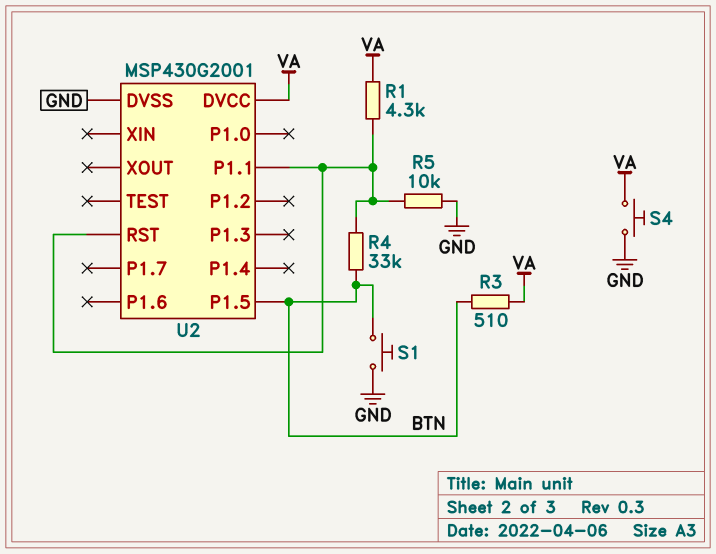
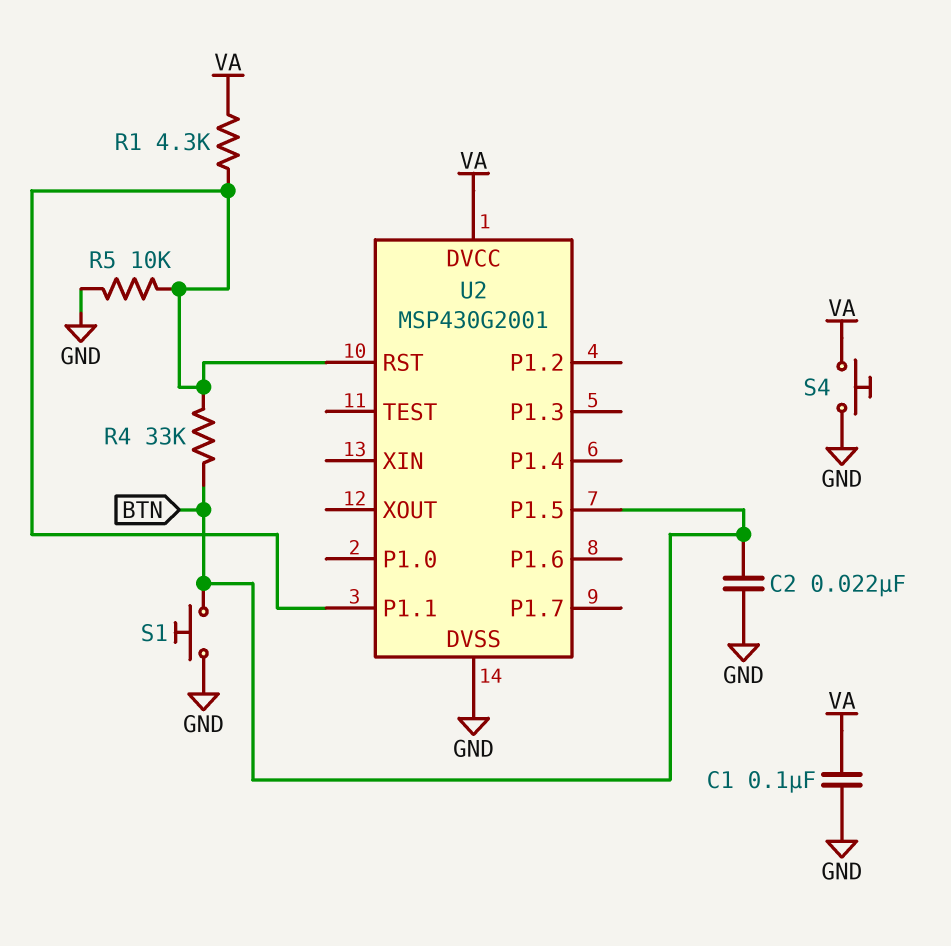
C1: none -> 100nF (GND, VA)
C2: none -> 22nF (BTN, GND)
R3: 510 (BTN, VA) -> none

